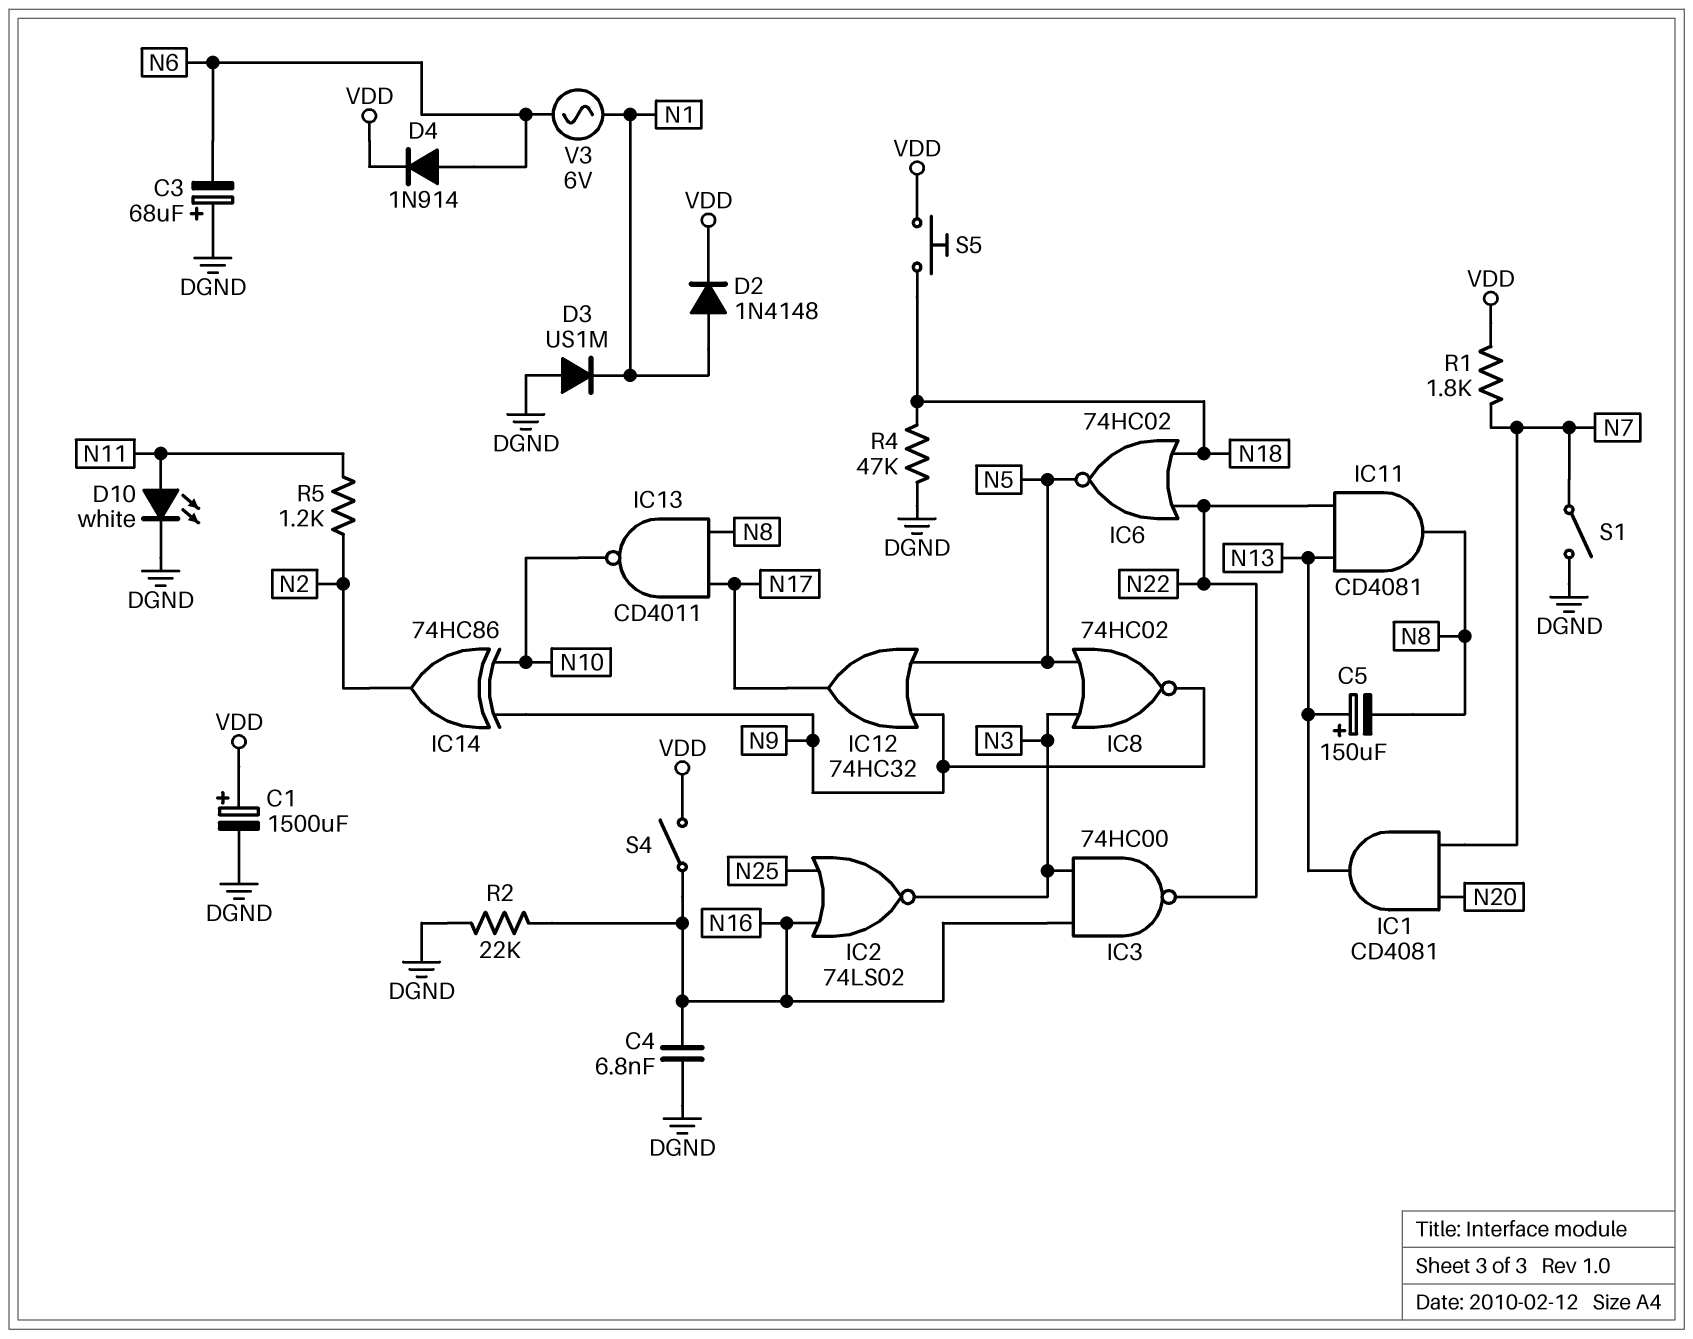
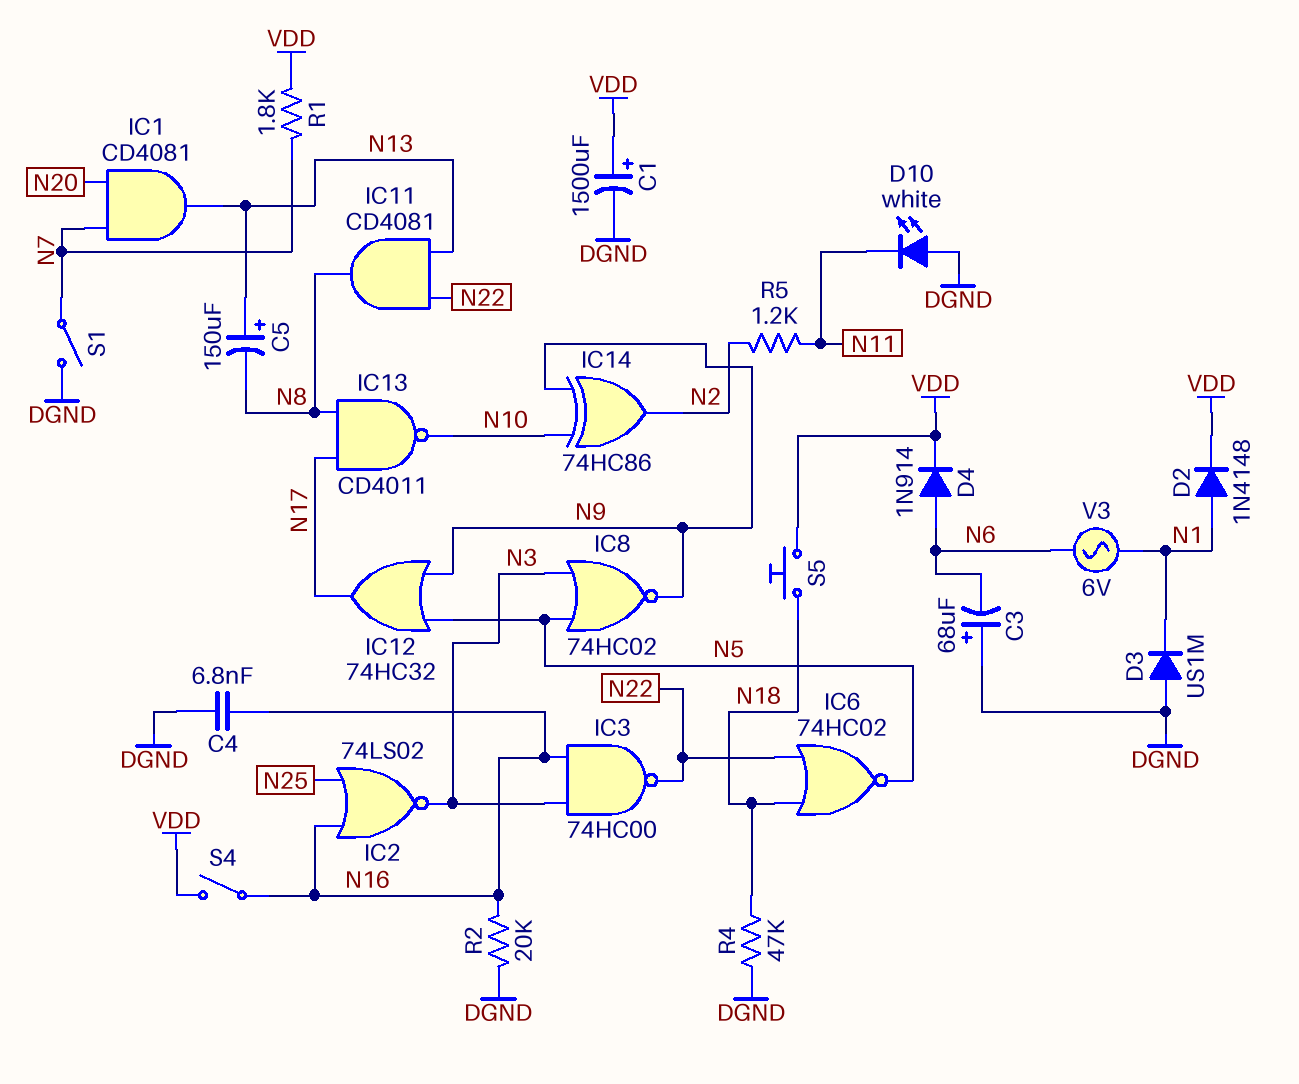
D10: LED white (A N11, K DGND) -> LED white (A DGND, K N11)
R2: 22k (DGND, N16) -> 20k (DGND, N16)

